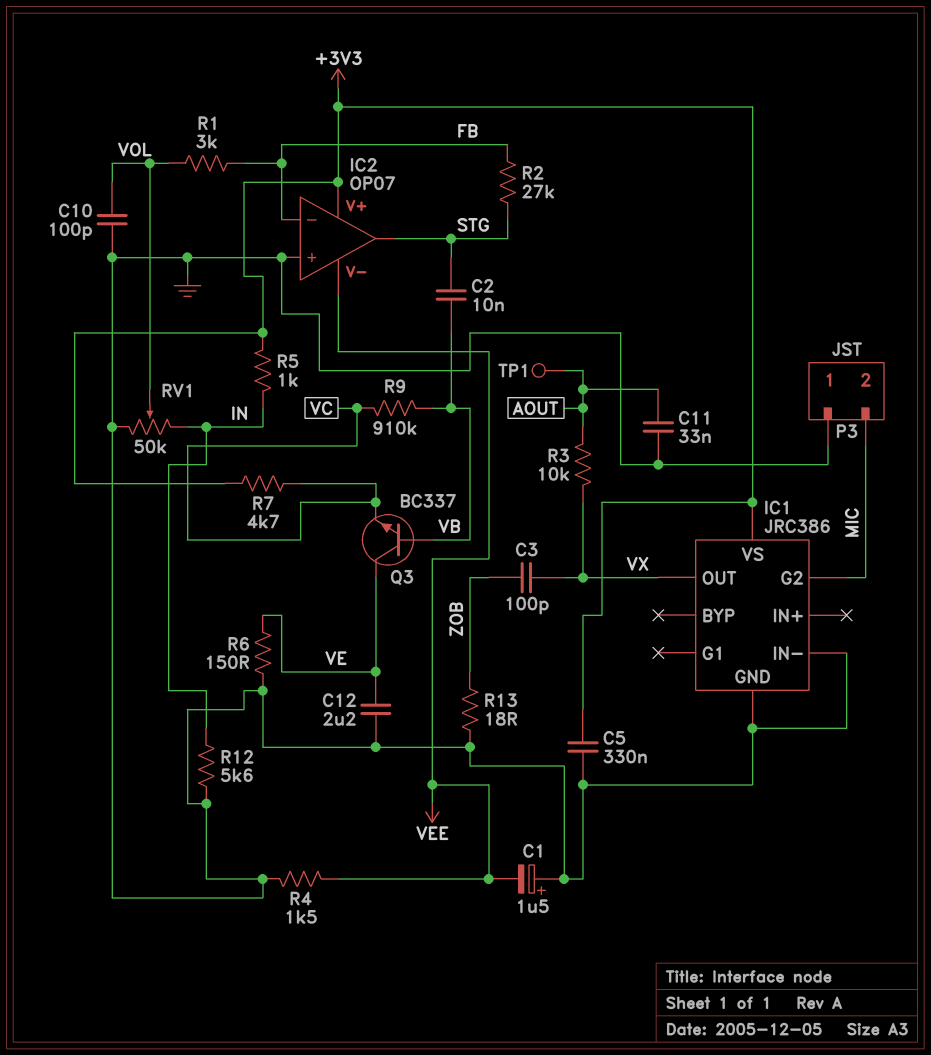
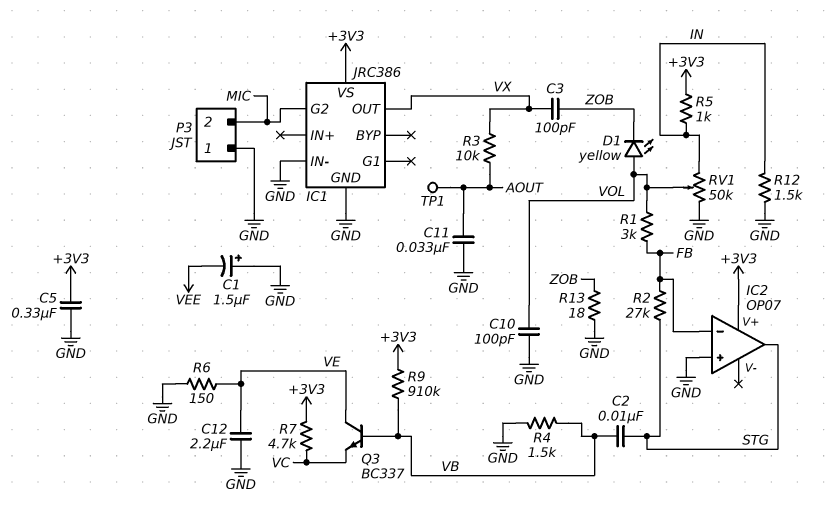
D1: none -> LED yellow (A VOL, K ZOB)
IC2 pin V-: VEE -> none
R4: 1.5k (GND, VEE) -> 1.5k (GND, VB)
R9: 910k (VB, VC) -> 910k (+3V3, VB)
R12: 5.6k (GND, IN) -> 1.5k (GND, IN)

